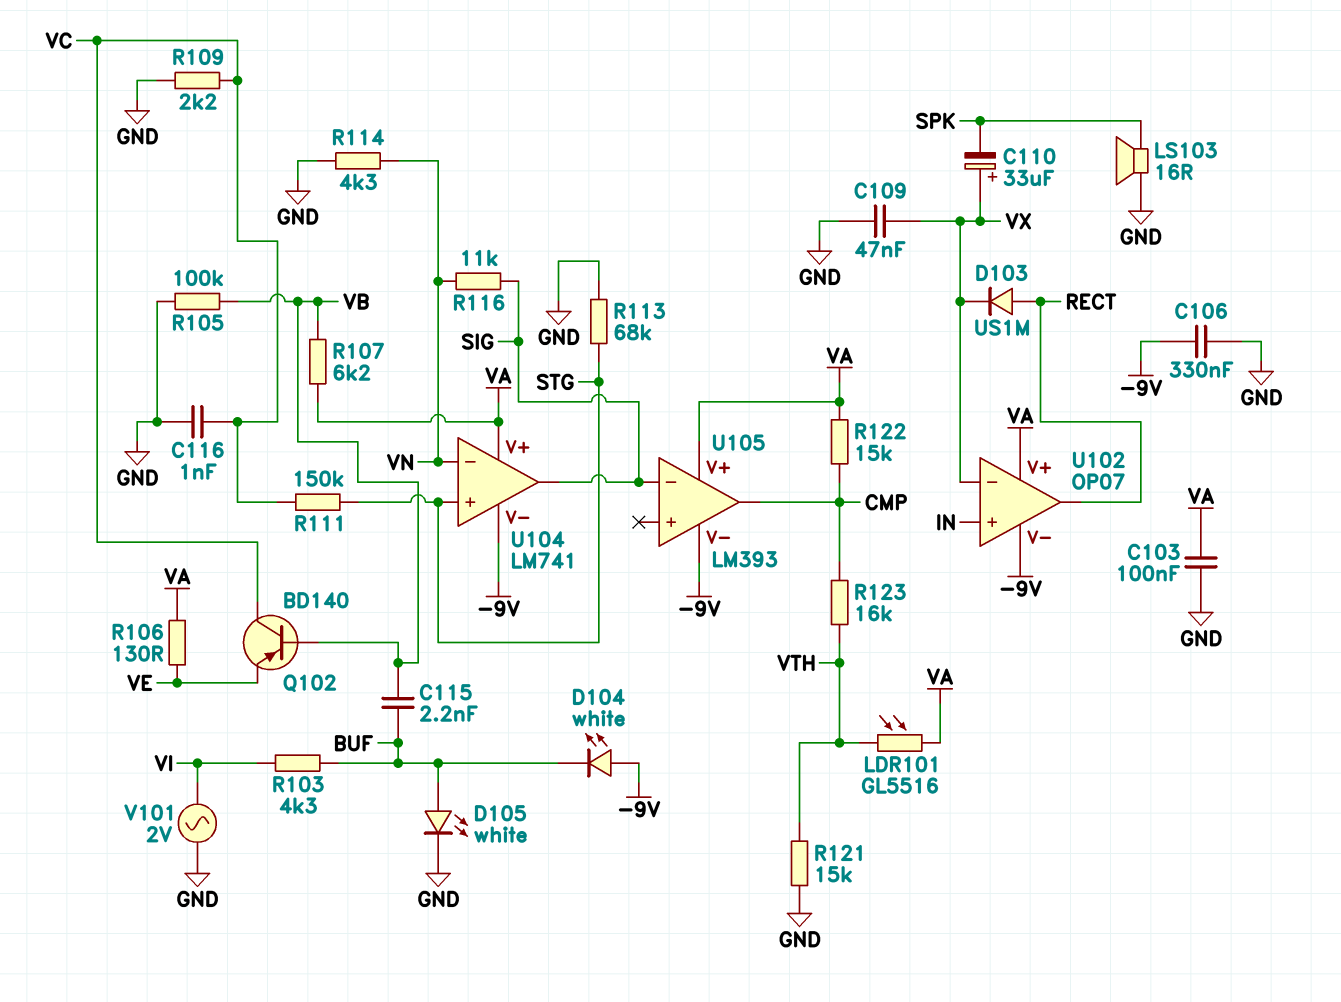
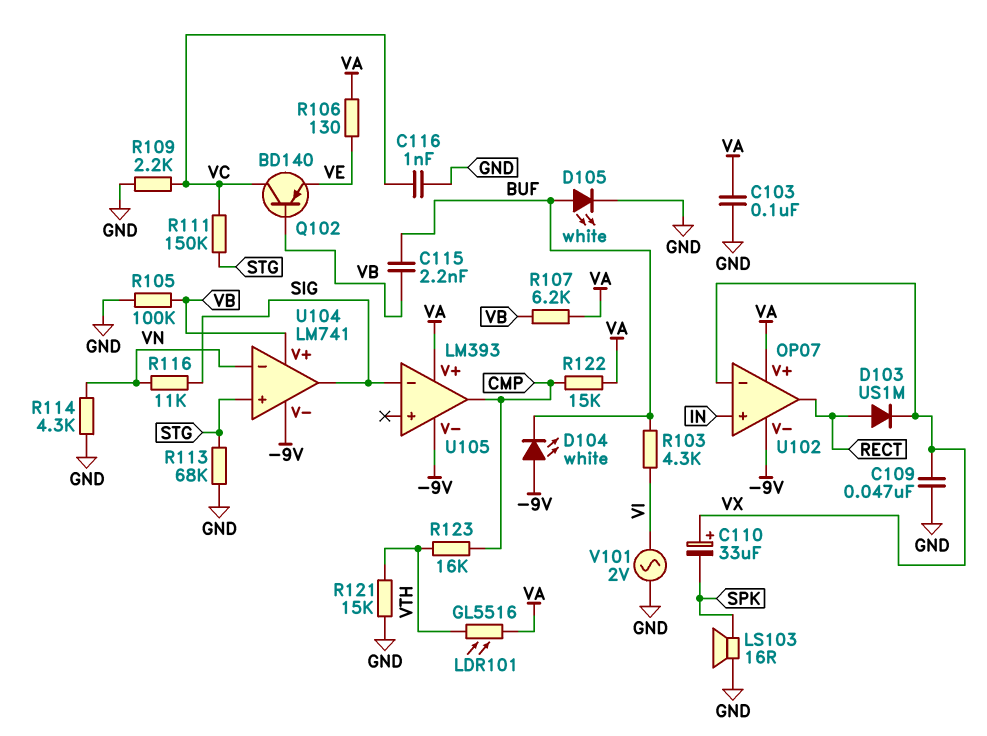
C106: 330nF (-9V, GND) -> none
U104 pin V+: VA -> VB

